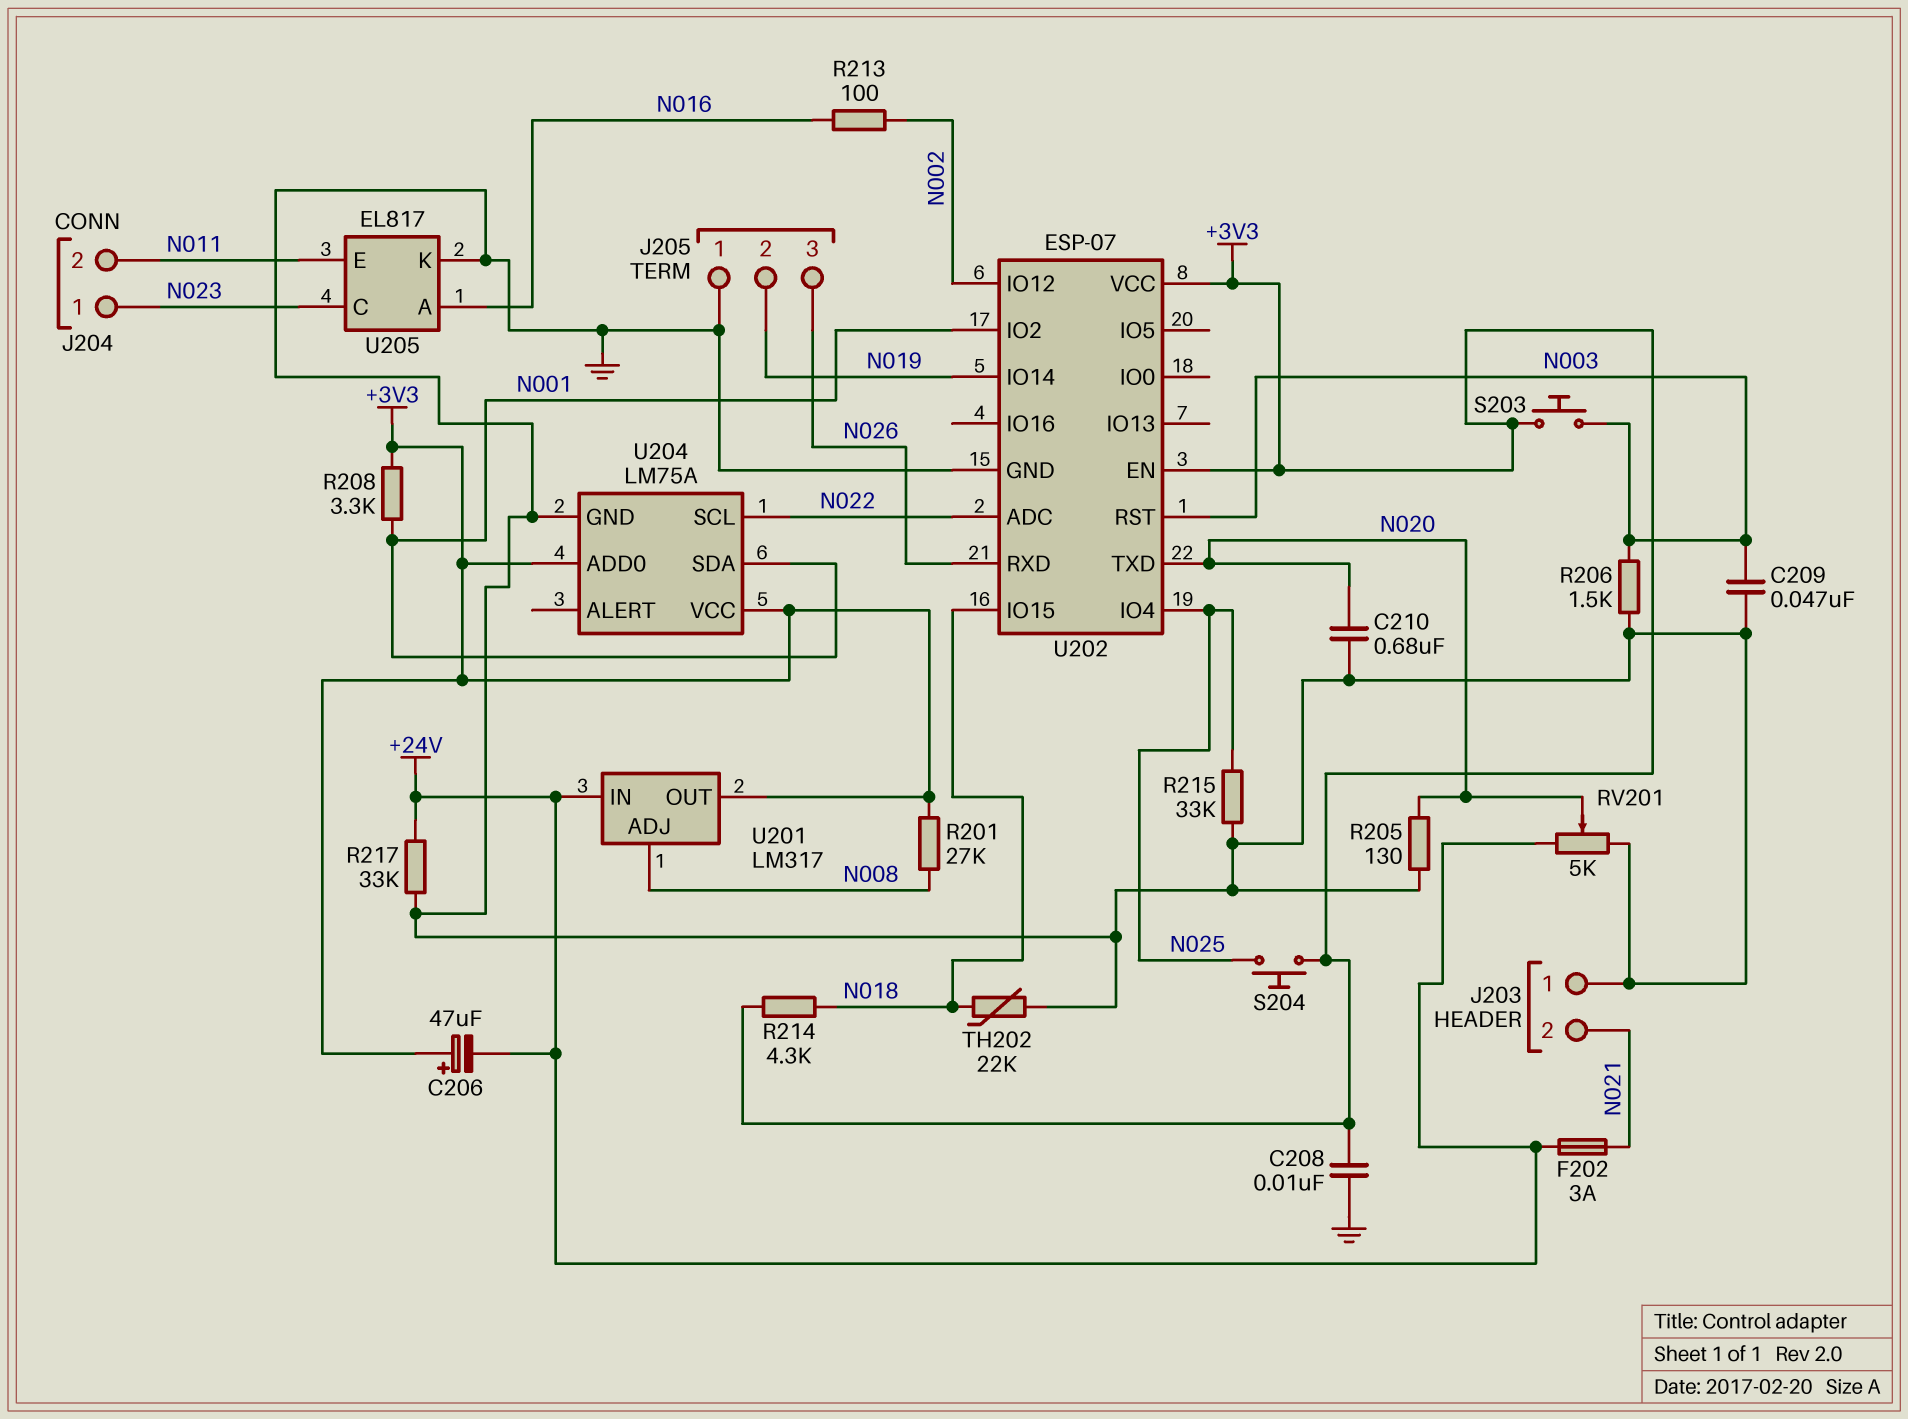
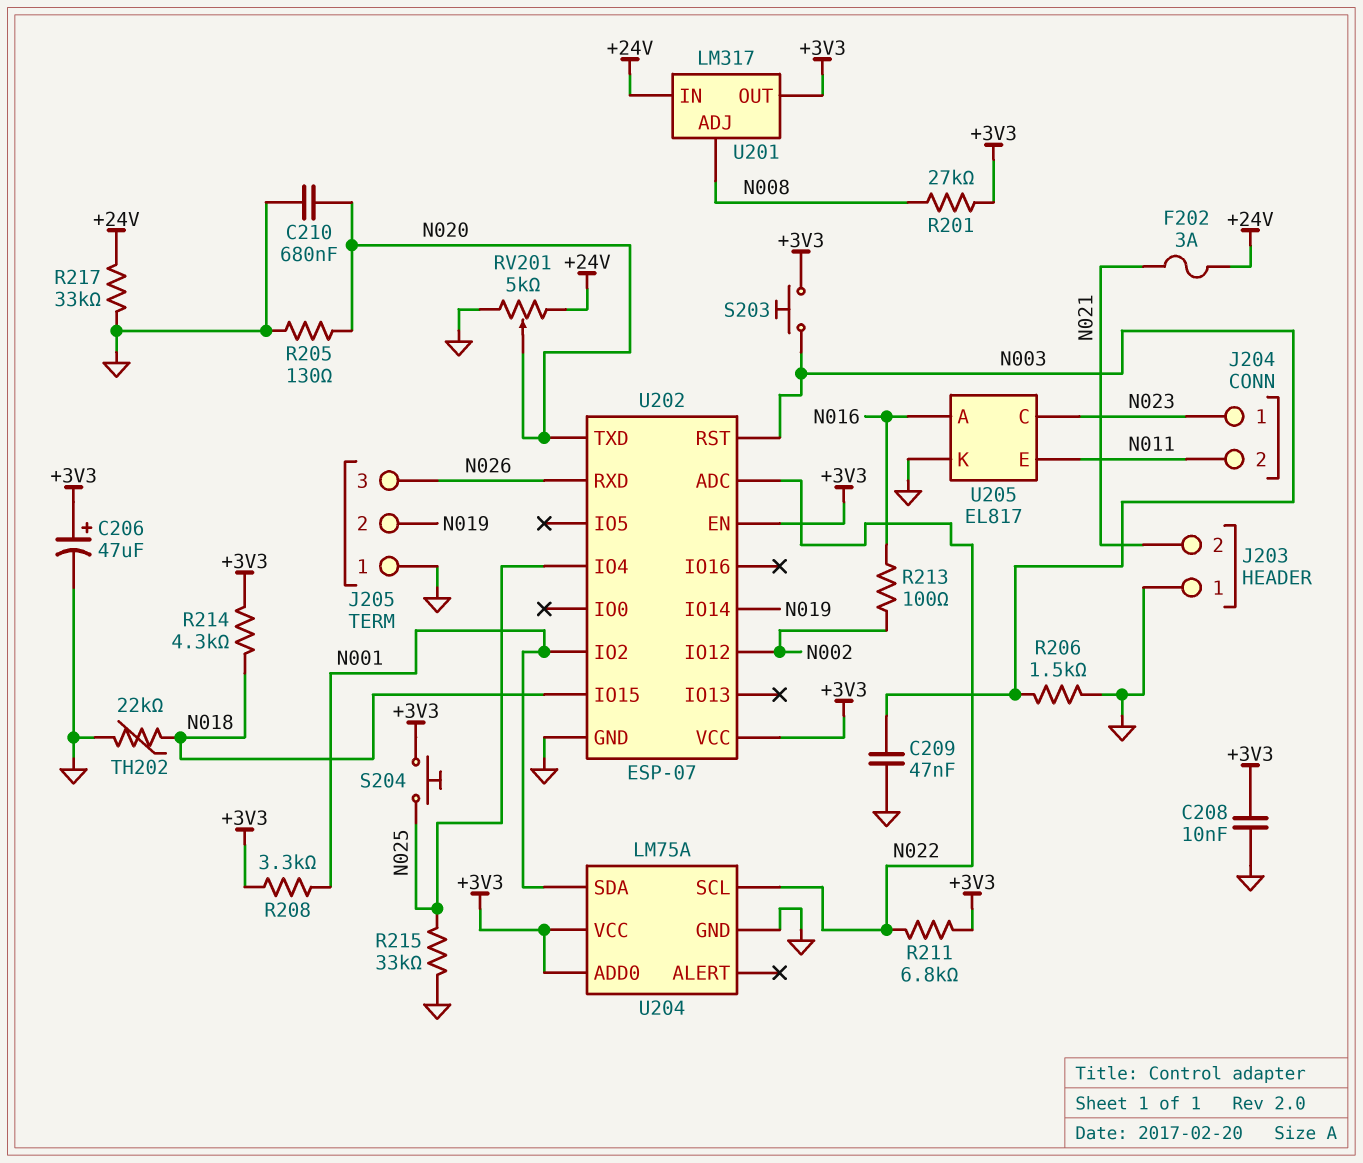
C206: 47uF (plus +3V3, minus +24V) -> 47uF (plus +3V3, minus GND)
R211: none -> 6.8k (+3V3, N022)

